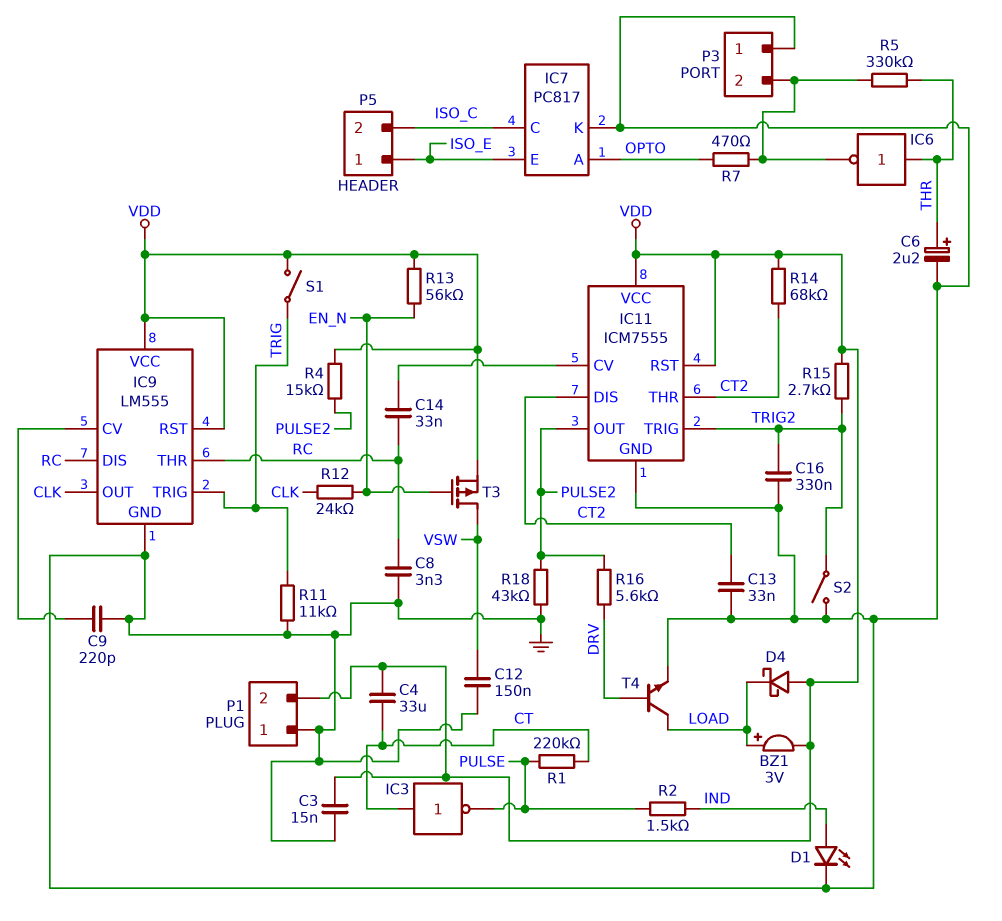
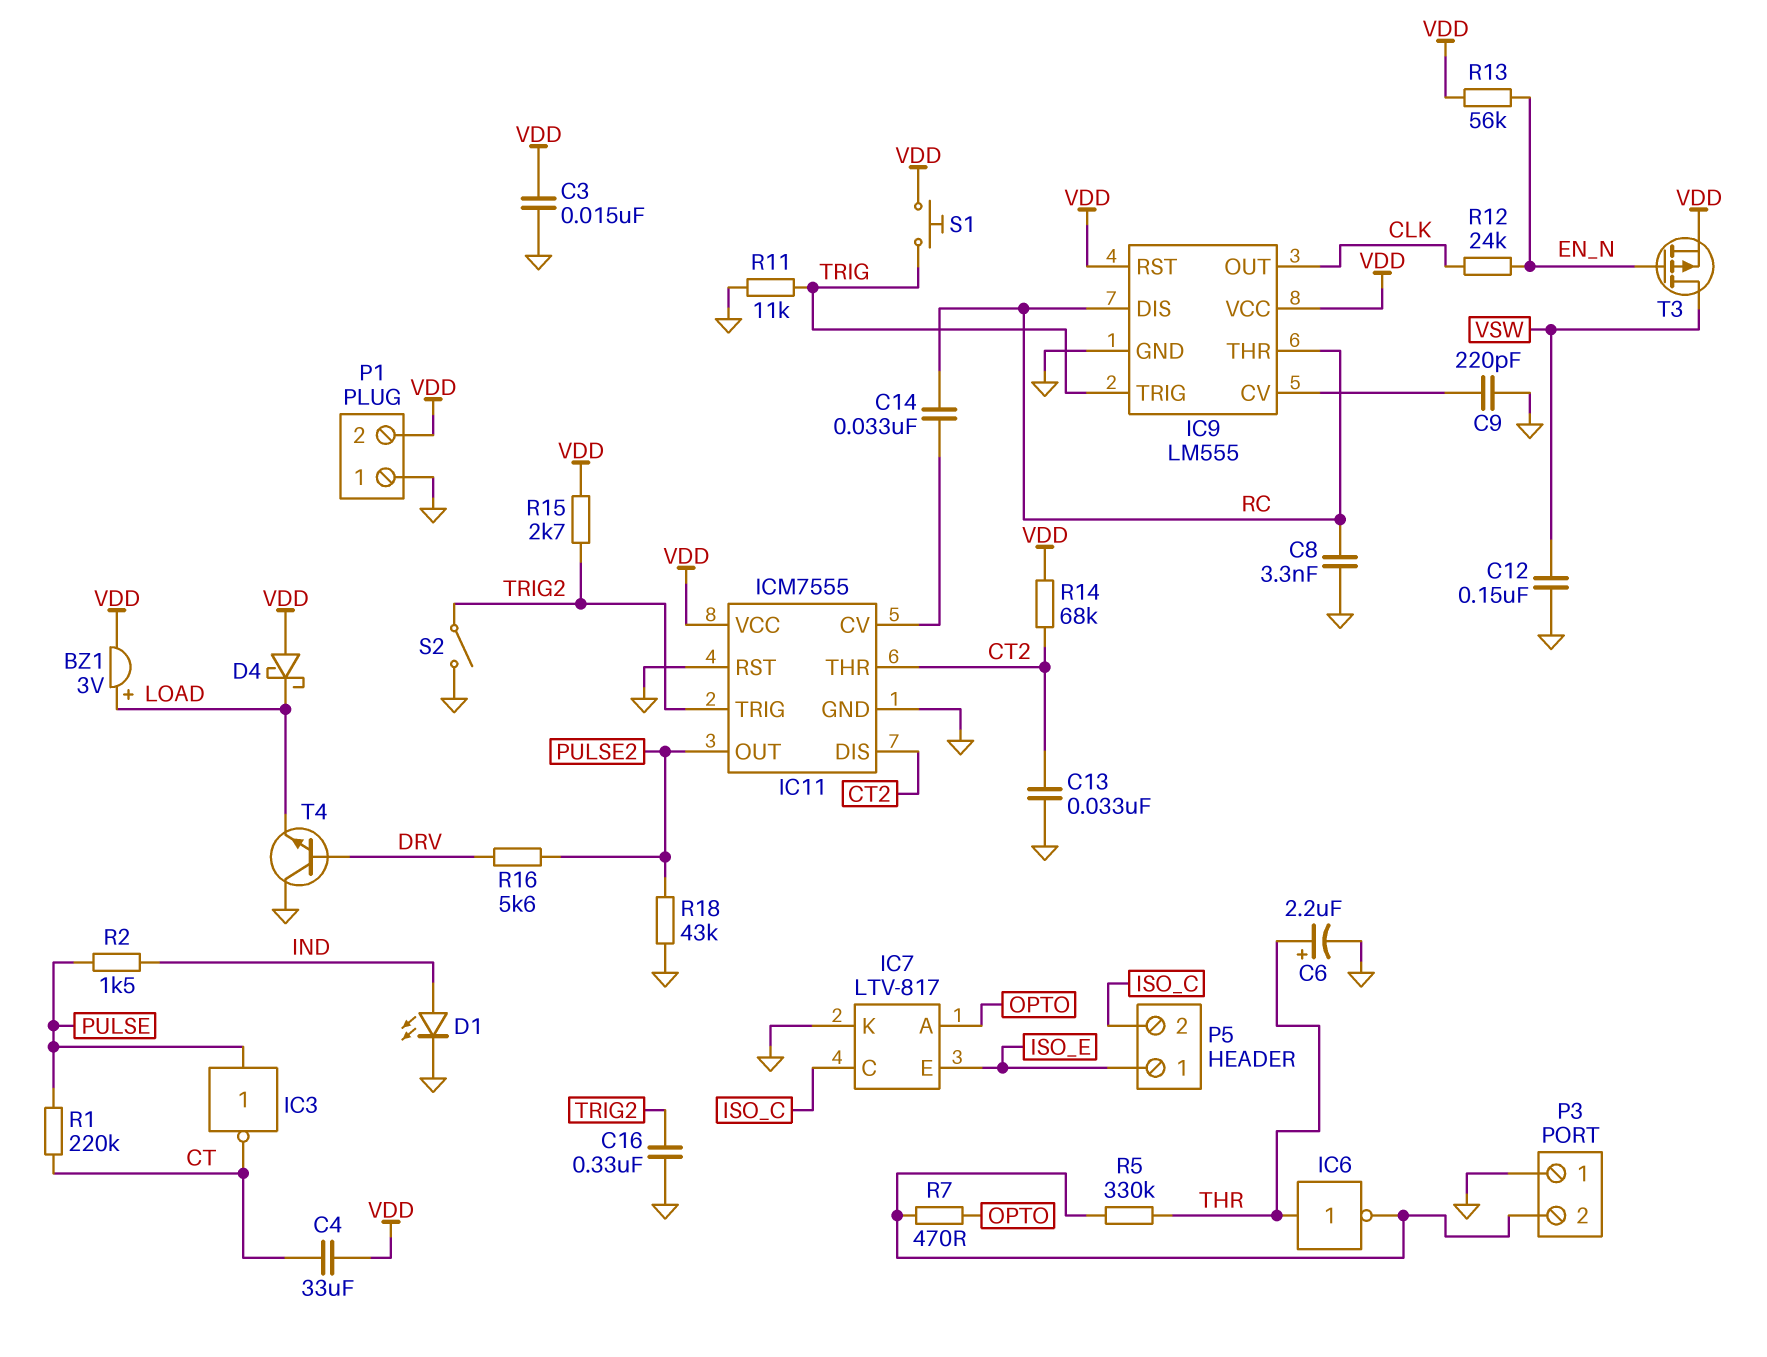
IC3: NOT (in CT, out PULSE) -> NOT (in PULSE, out CT)
IC7: PC817 -> LTV-817
IC11 pin RST: VDD -> GND
R4: 15k (PULSE2, VDD) -> none
S1: switch (TRIG, VDD) -> button (TRIG, VDD)
T4: NPN (B DRV, C LOAD, E GND) -> NPN (B DRV, C GND, E LOAD)

